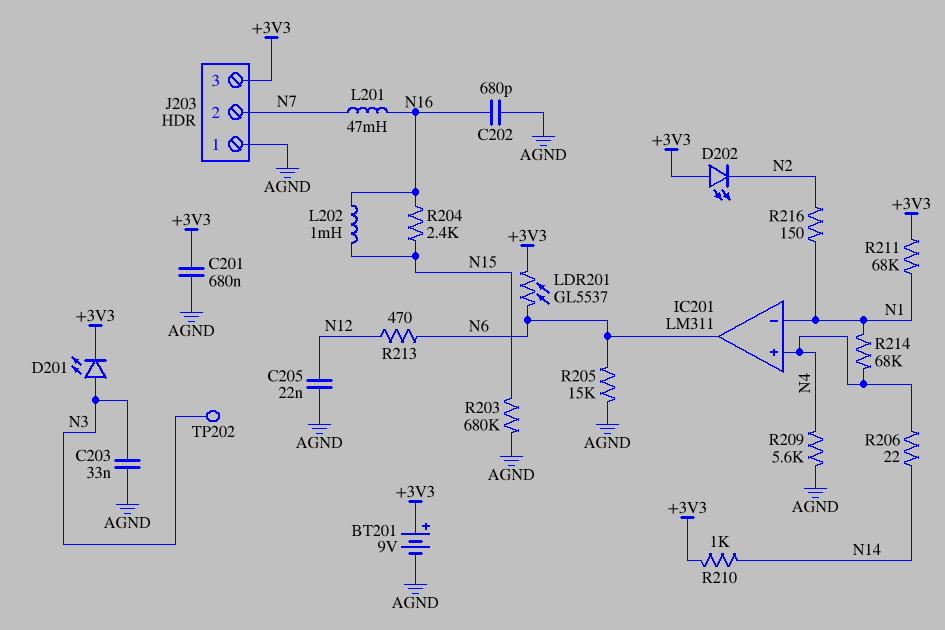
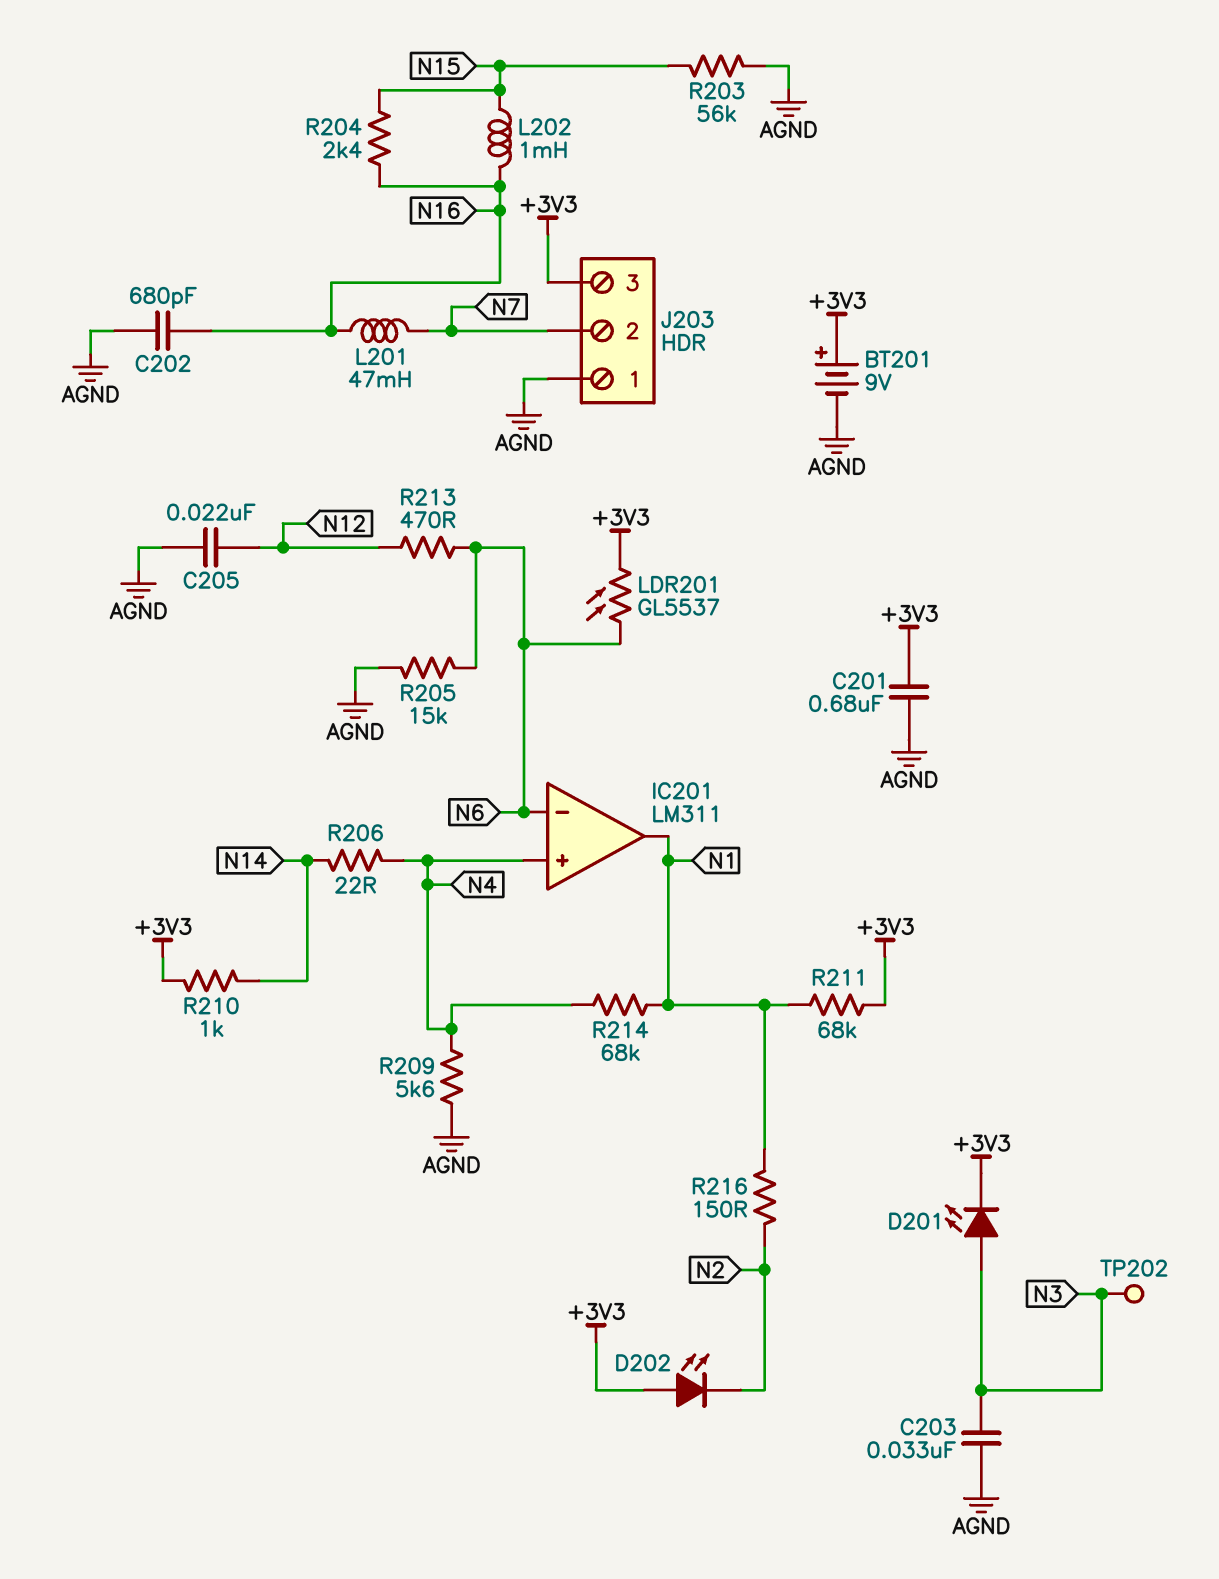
IC201 pin in-: N1 -> N6
IC201 pin out: N6 -> N1
R203: 680k (AGND, N15) -> 56k (AGND, N15)

